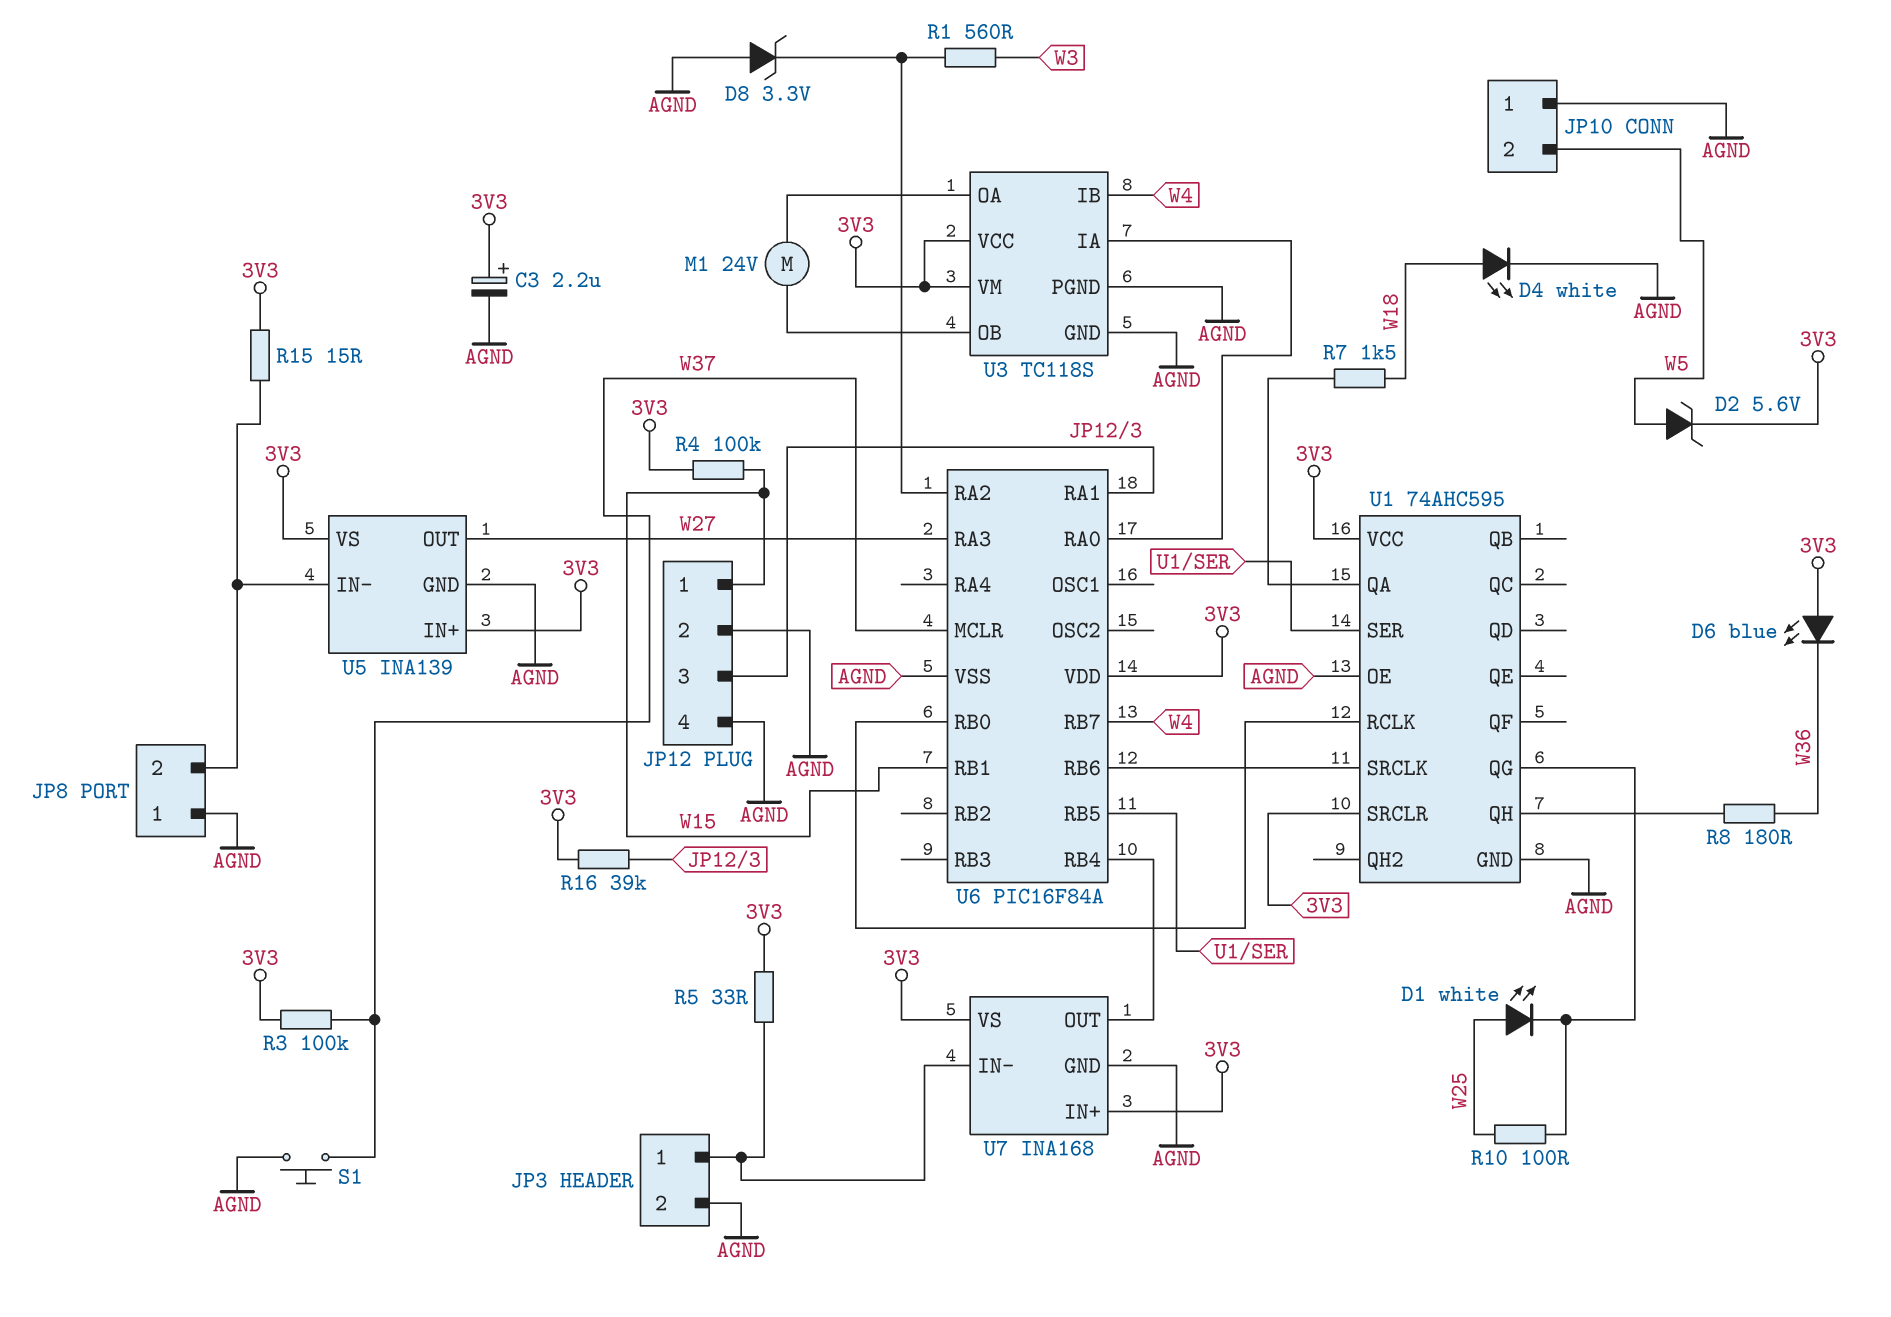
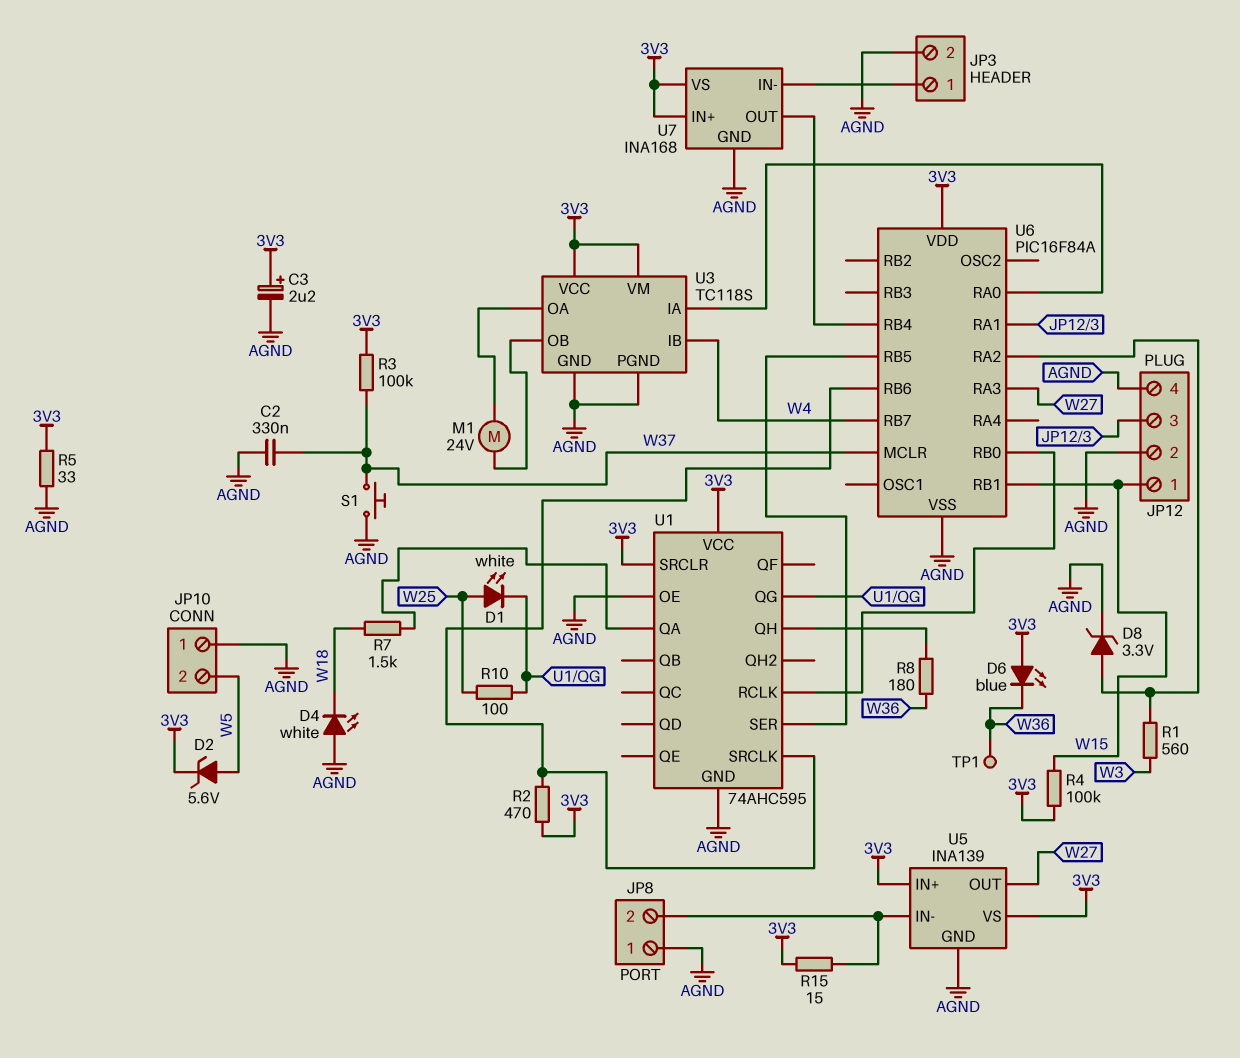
C2: none -> 330nF (AGND, W37)
D4: LED white (A W18, K AGND) -> LED white (A AGND, K W18)
D8: zener 3.3V (A AGND, K U6/RA2) -> zener 3.3V (A U6/RA2, K AGND)
R2: none -> 470 (3V3, U1/SRCLK)
R5: 33 (3V3, JP3/1) -> 33 (3V3, AGND)
R16: 39k (3V3, JP12/3) -> none
TP1: none -> test point (W36)

